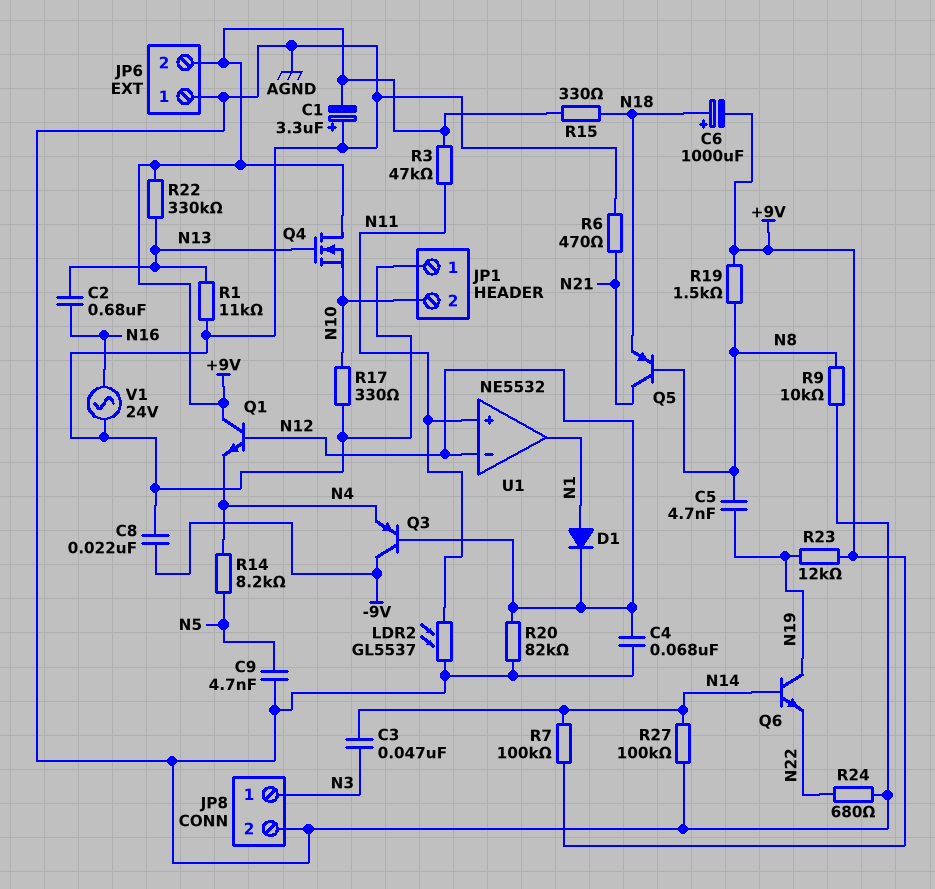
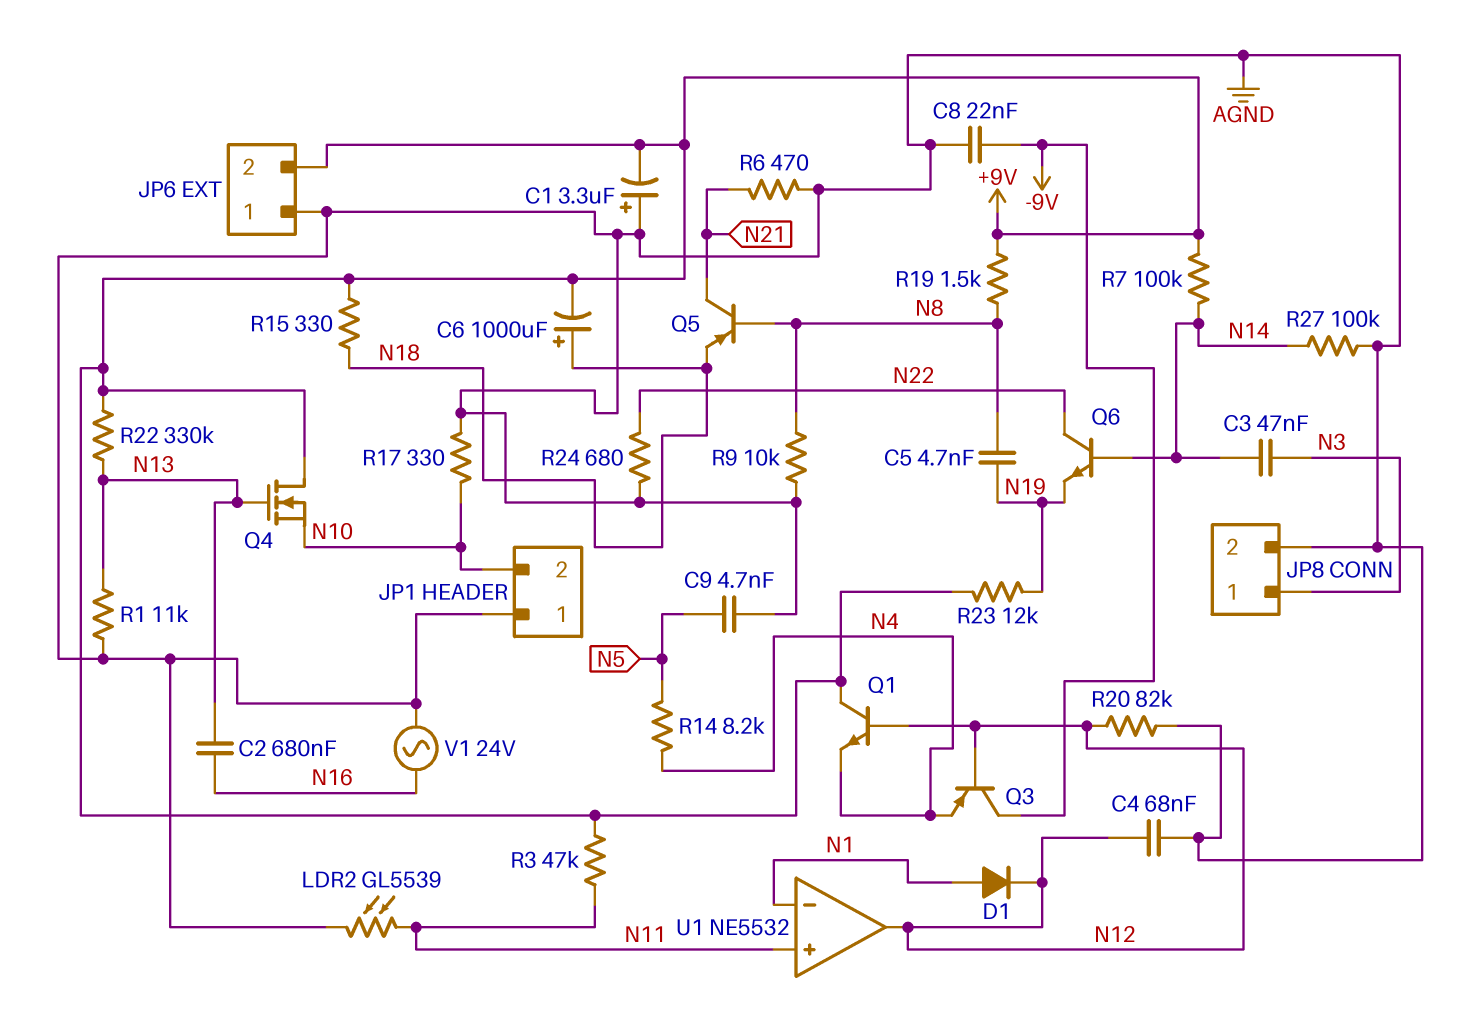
LDR2: GL5537 (AGND, N11) -> GL5539 (AGND, N11)
Q6: NPN (B N14, C N19, E N22) -> NPN (B N14, C N22, E N19)
U1 pin in-: N12 -> N1
U1 pin out: N1 -> N12

